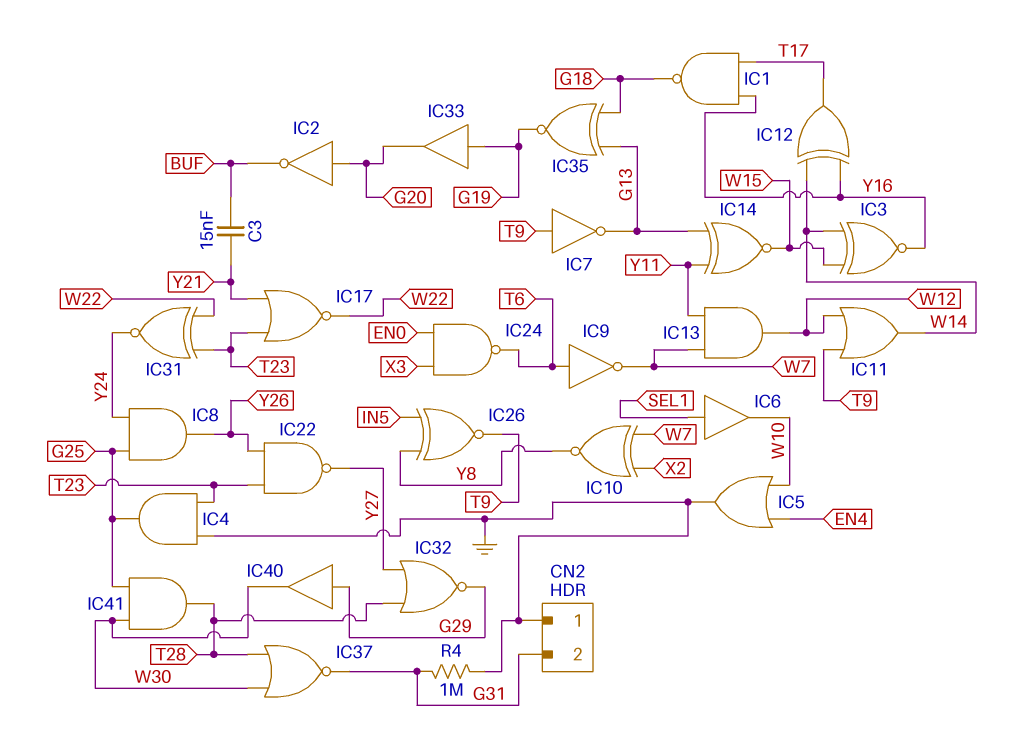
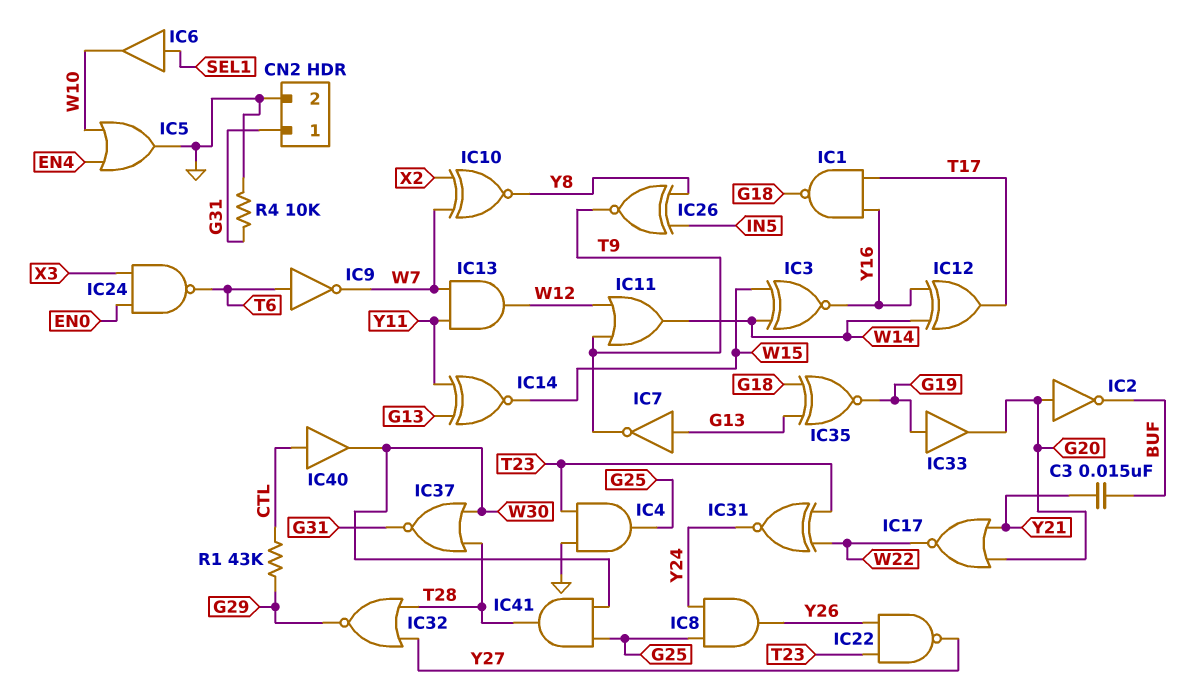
CN2 pin 1: GND -> G31
CN2 pin 2: G31 -> GND
IC7: NOT (in T9, out G13) -> NOT (in G13, out T9)
IC17: NOR (in T23, in Y21, out W22) -> NOR (in G20, in Y21, out W22)
IC40: buffer (in G29, out W30) -> buffer (in CTL, out W30)
R1: none -> 43k (CTL, G29)
R4: 1M (G31, GND) -> 10k (G31, GND)

